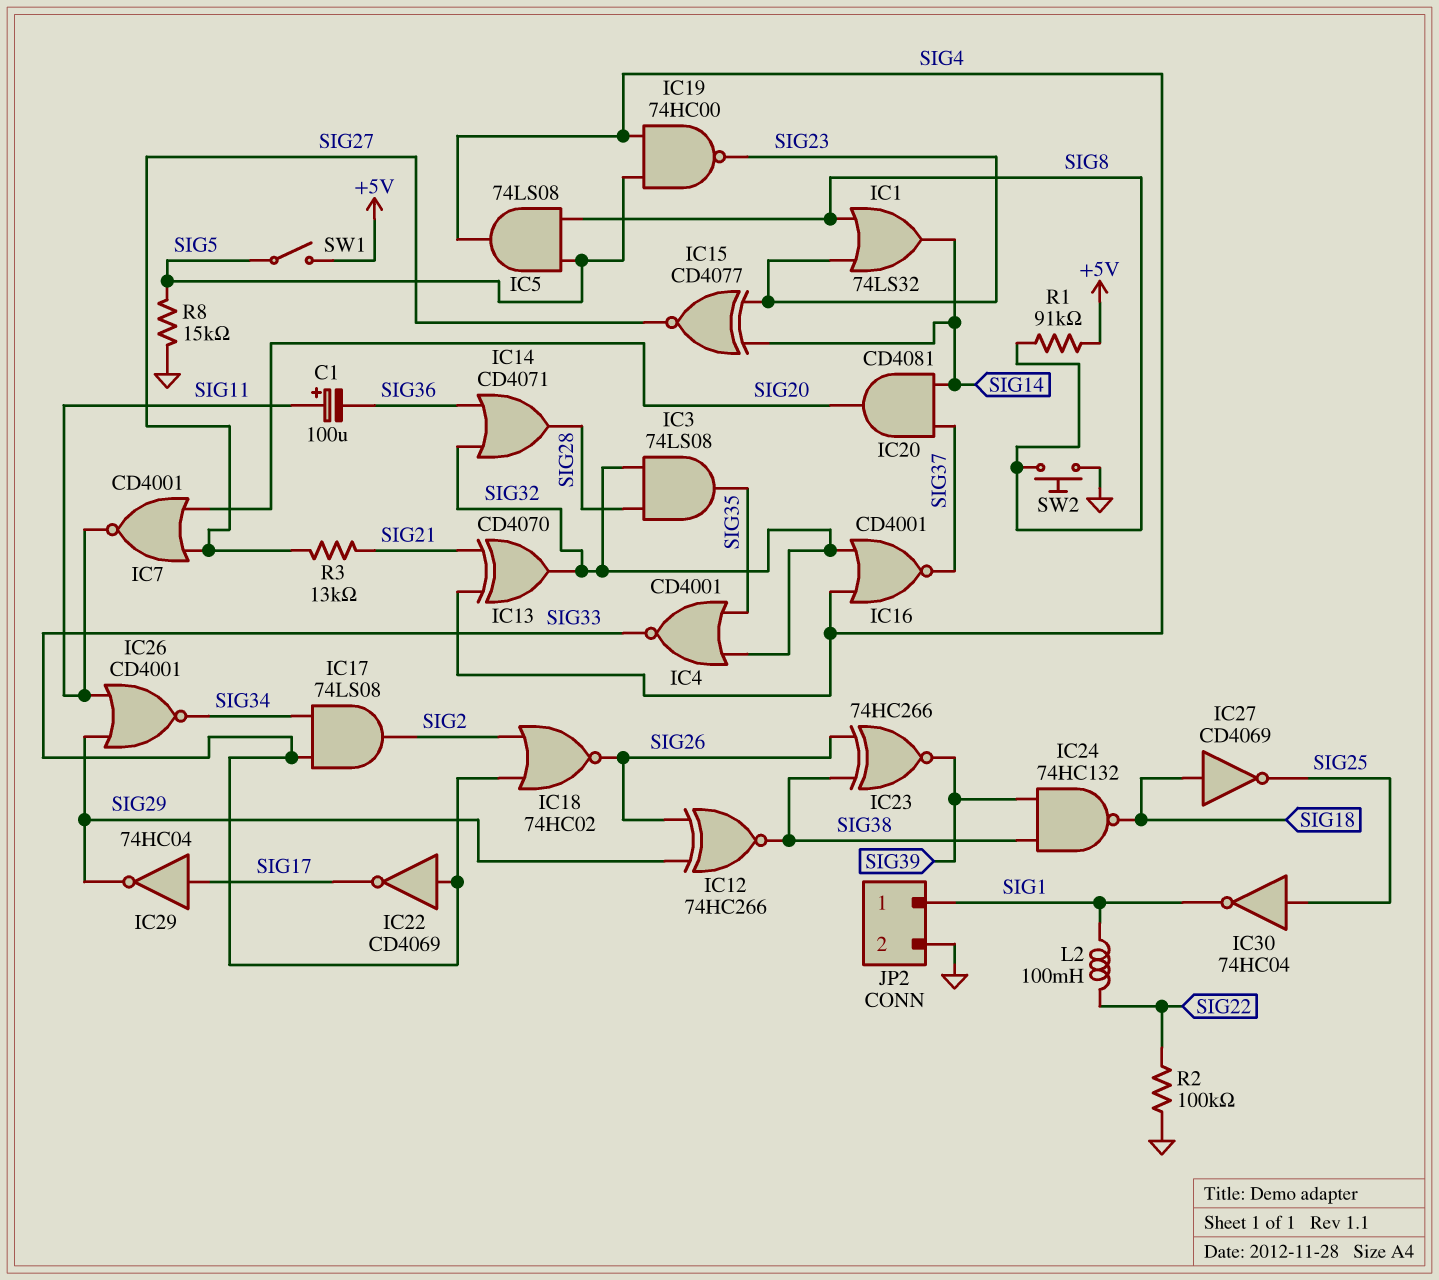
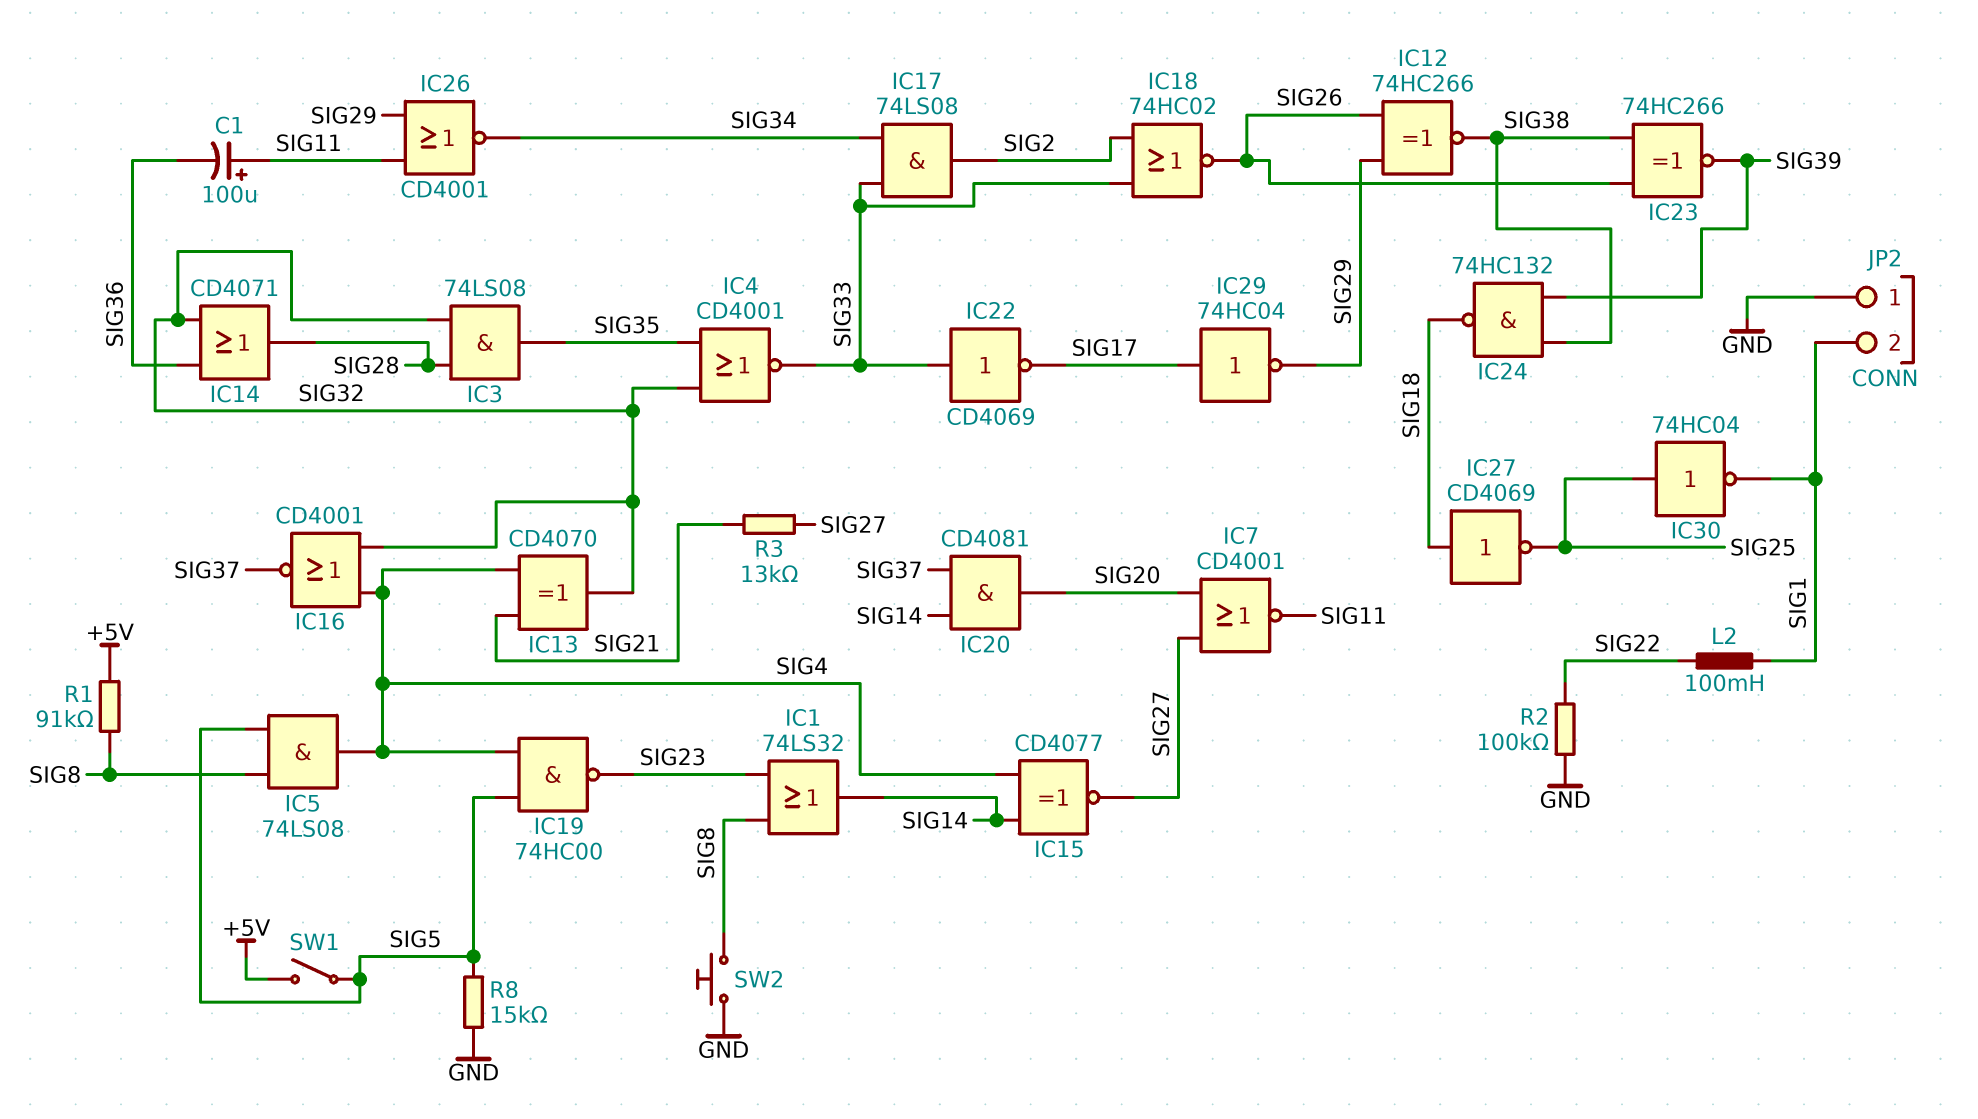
IC15: XNOR CD4077 (in SIG14, in SIG23, out SIG27) -> XNOR CD4077 (in SIG4, in SIG14, out SIG27)
JP2 pin 1: SIG1 -> GND
JP2 pin 2: GND -> SIG1

